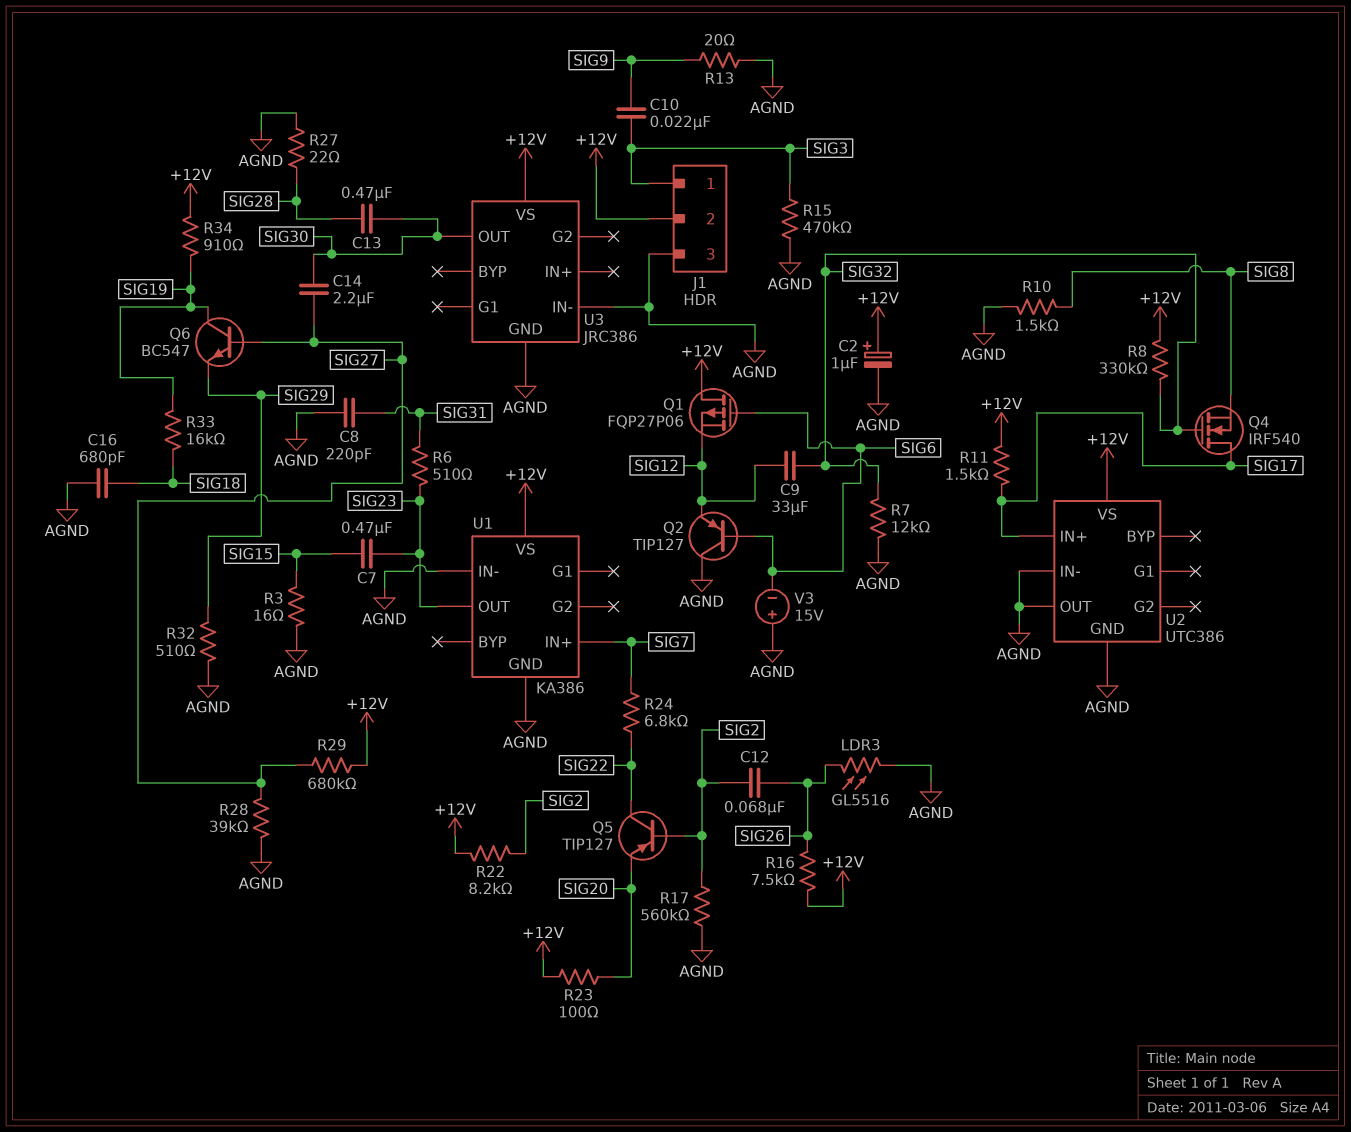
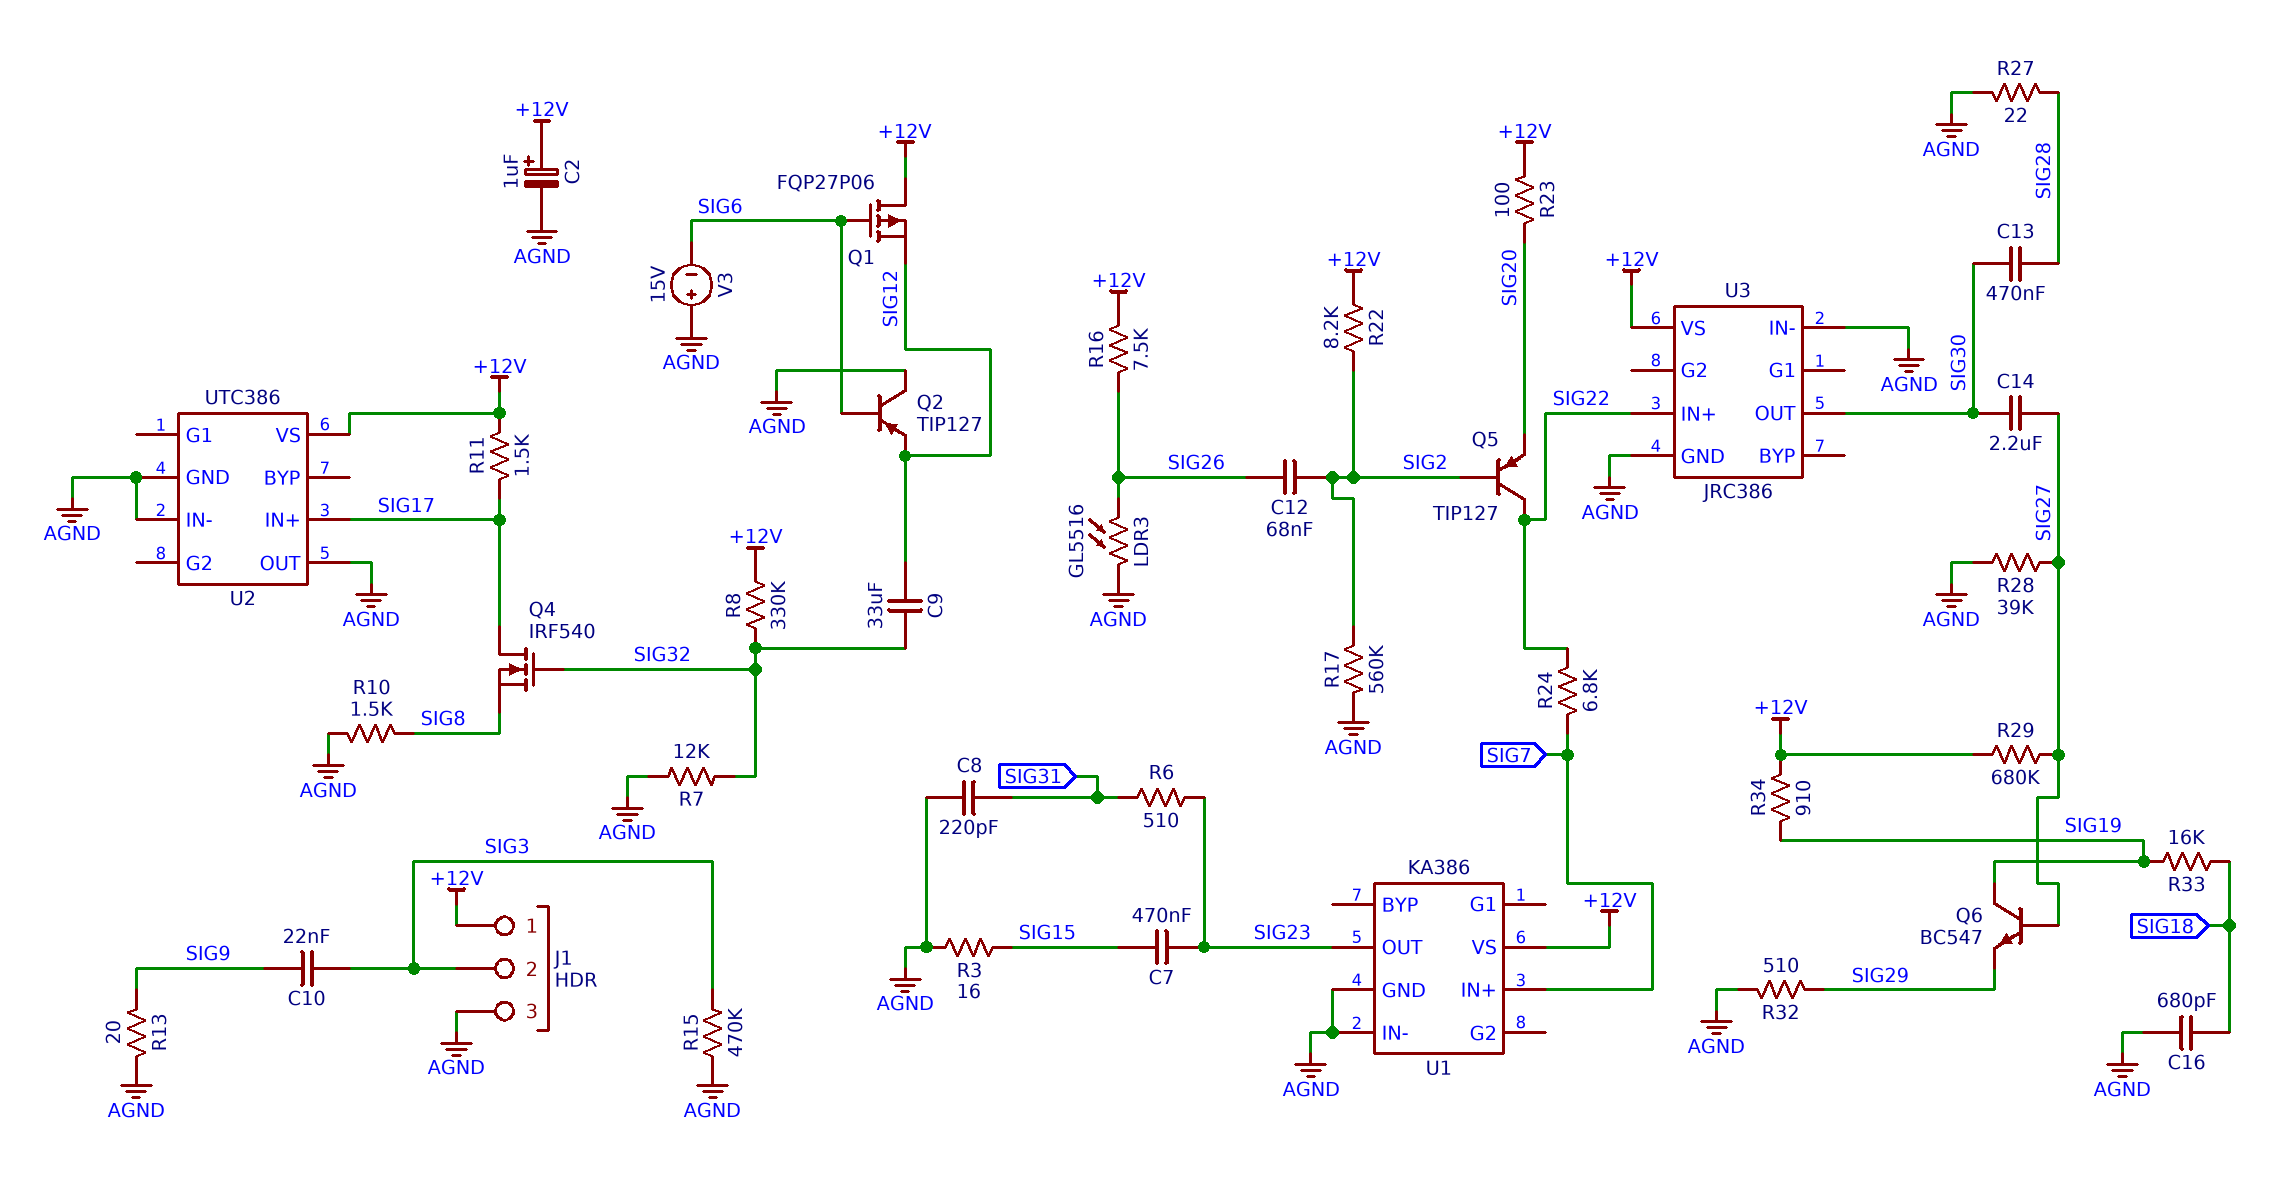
J1 pin 1: SIG3 -> +12V
J1 pin 2: +12V -> SIG3
U3 pin IN+: none -> SIG22

